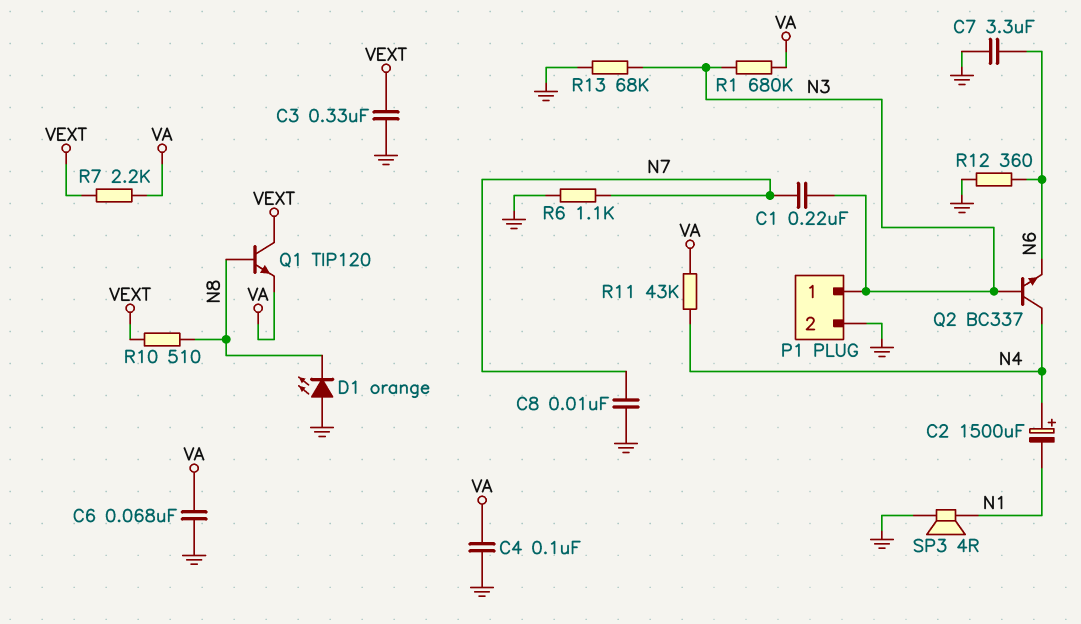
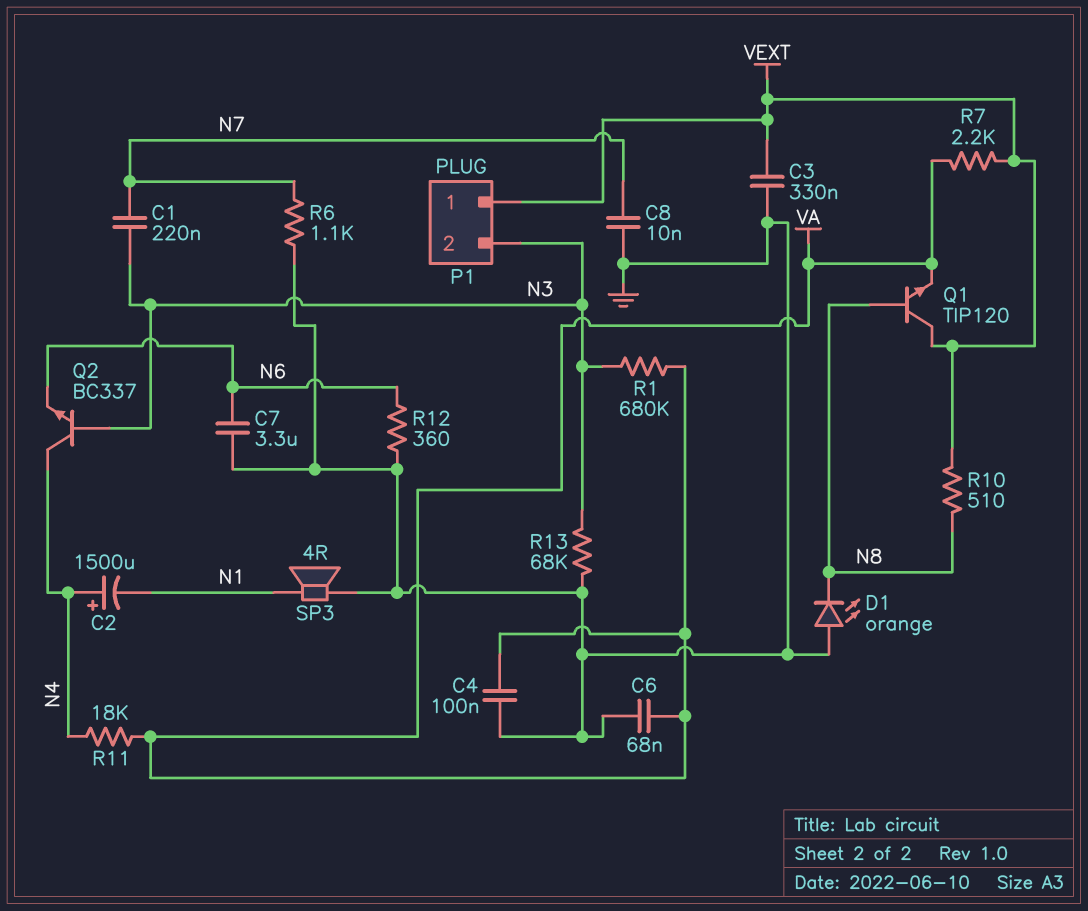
P1 pin 1: N3 -> VEXT
P1 pin 2: GND -> N3
R11: 43k (N4, VA) -> 18k (N4, VA)

